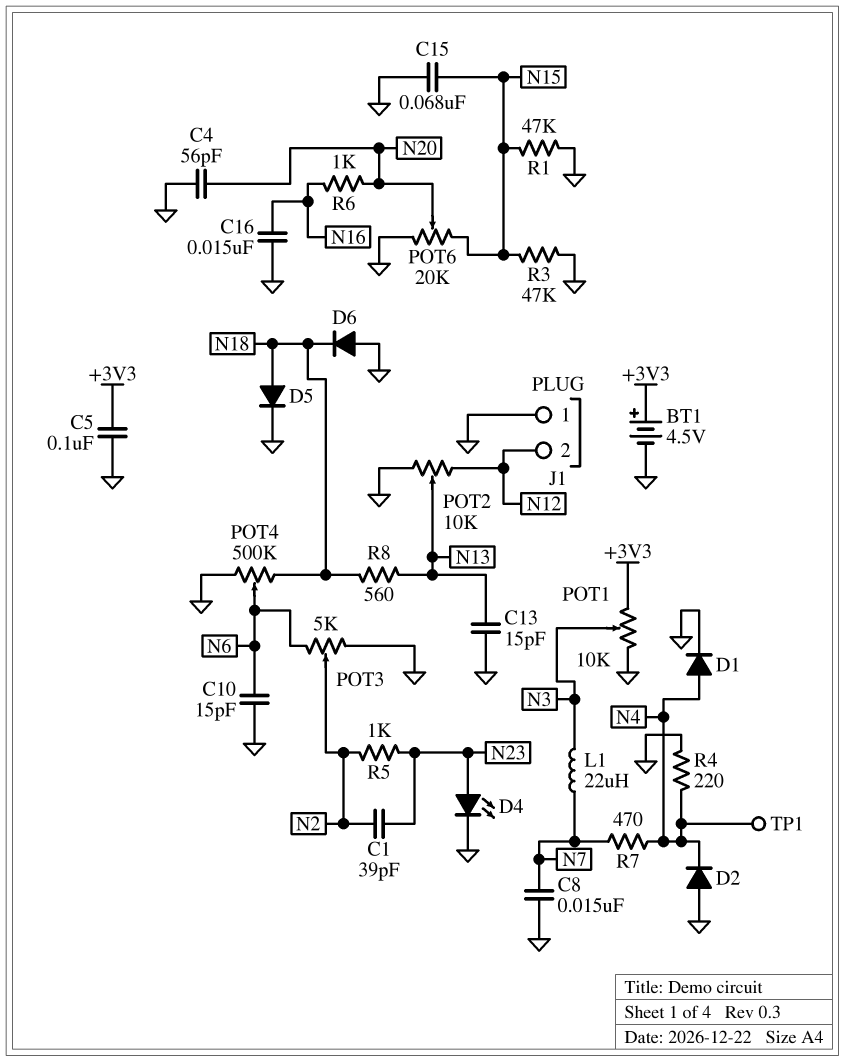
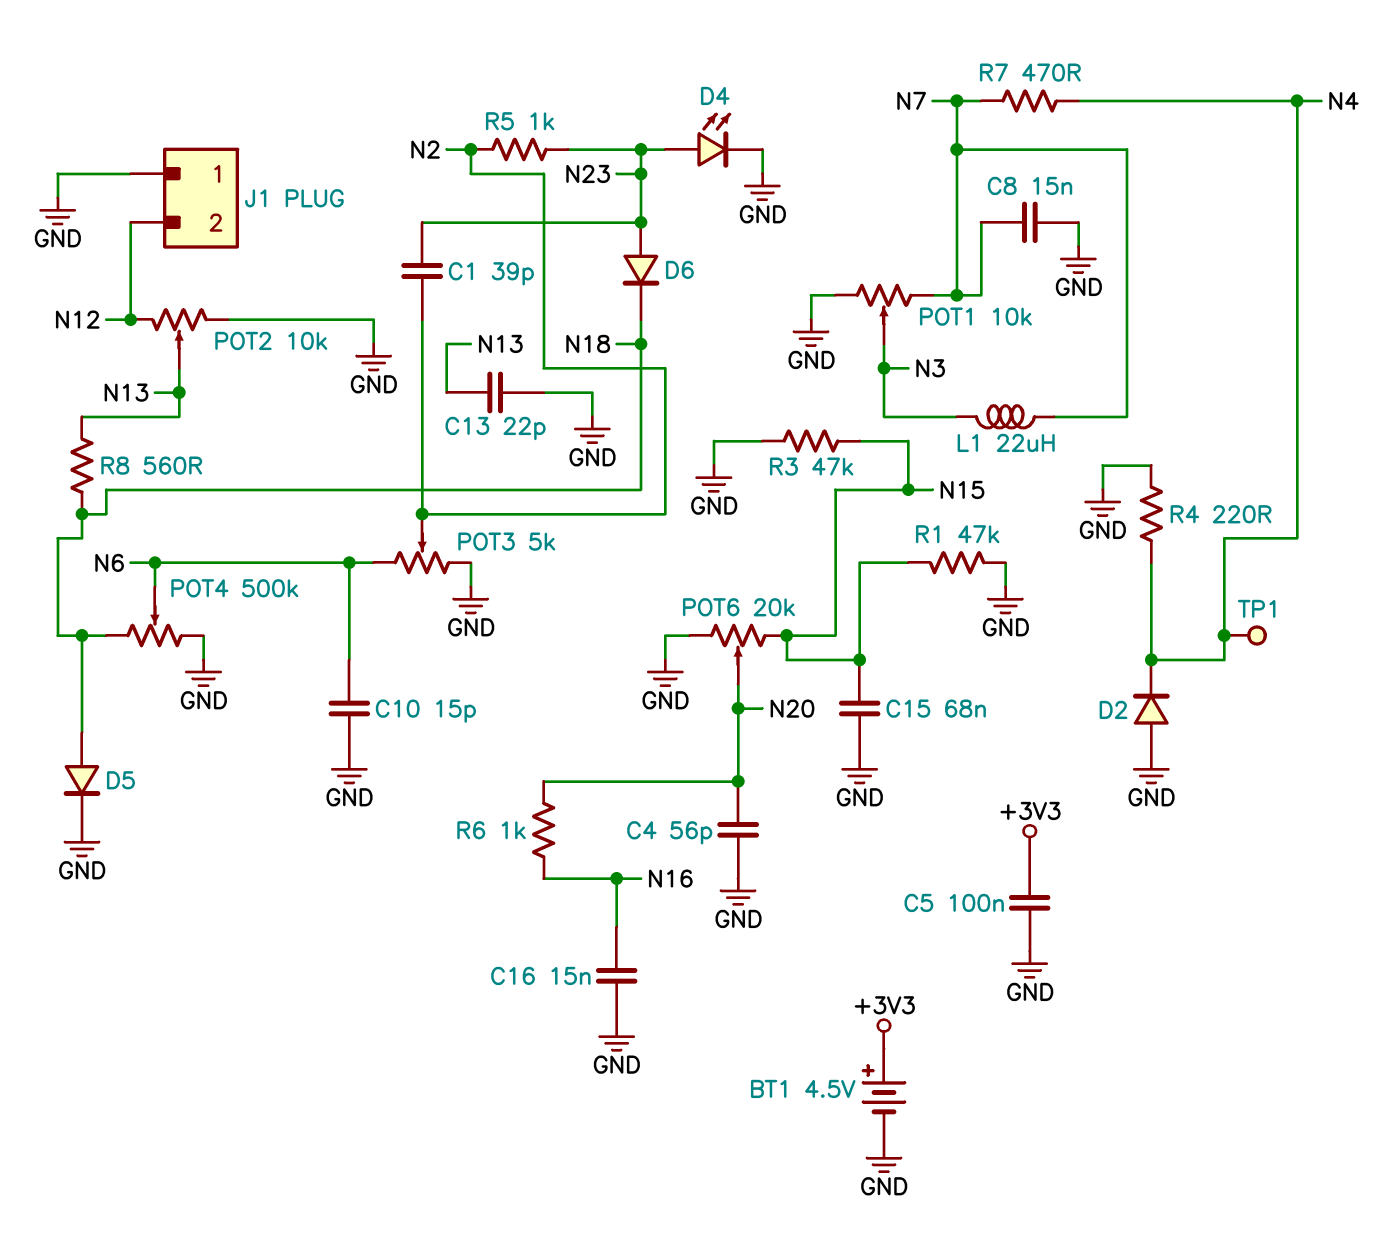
C13: 15pF (GND, N13) -> 22pF (GND, N13)
D1: diode (A N4, K GND) -> none
D6: diode (A GND, K N18) -> diode (A N23, K N18)
POT1: 10k (+3V3, GND, wiper N3) -> 10k (GND, N7, wiper N3)

